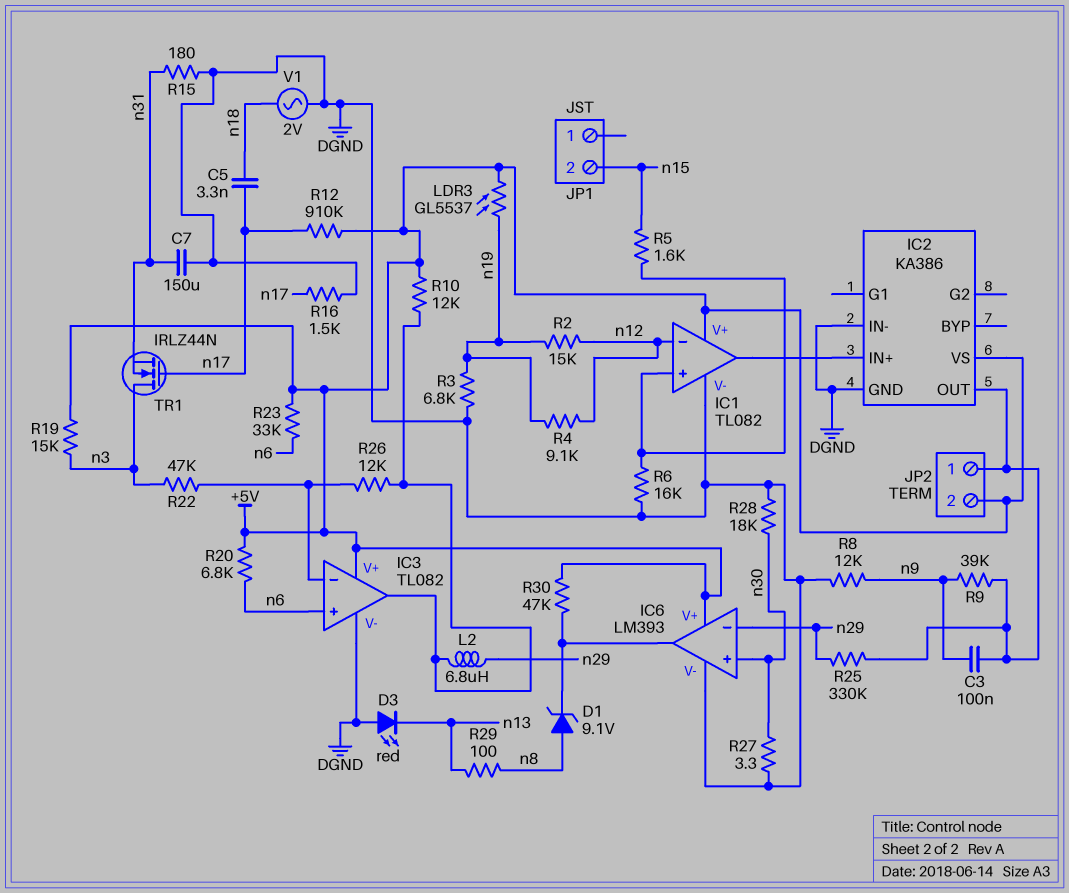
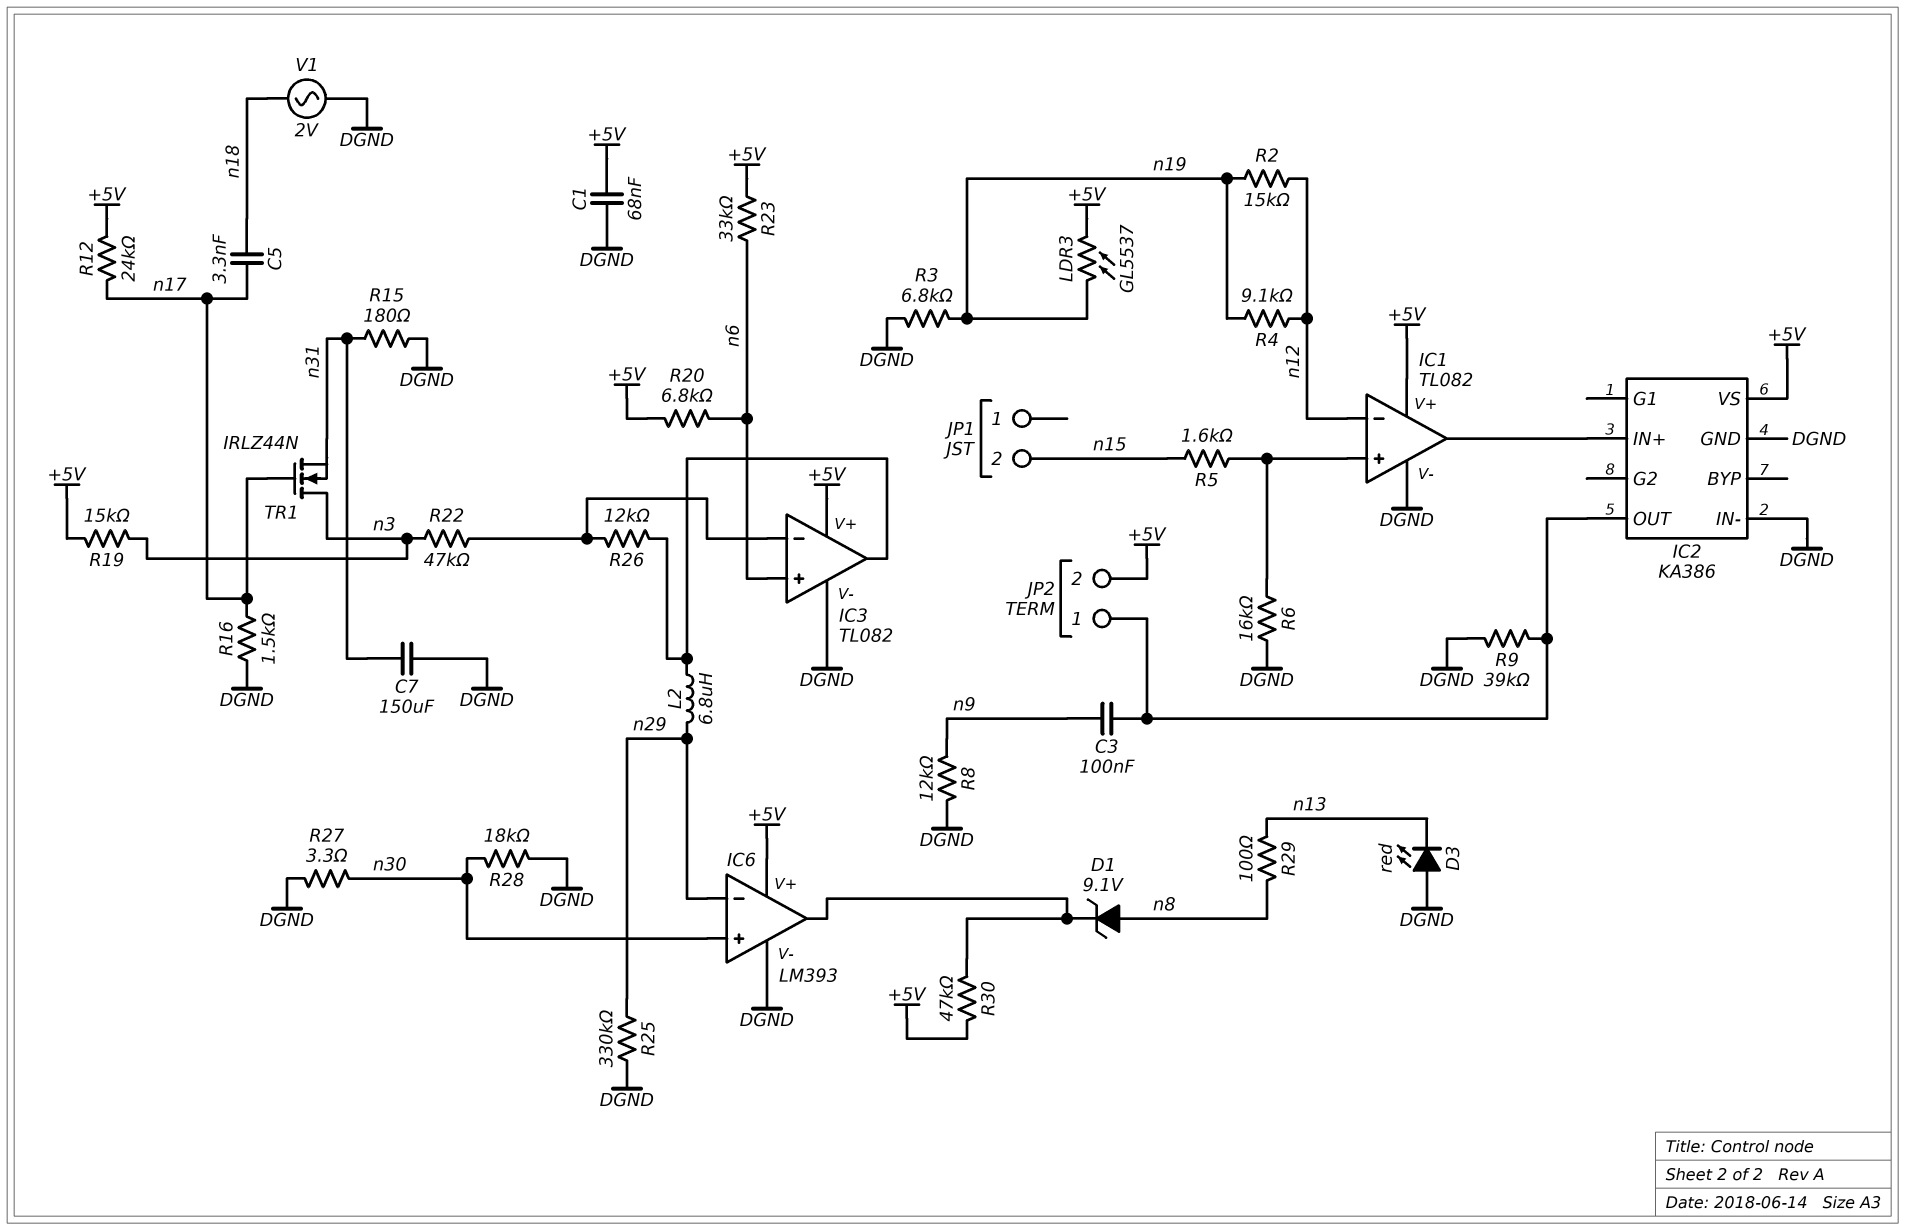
C1: none -> 68nF (+5V, DGND)
R9: 39k (IC2/OUT, n9) -> 39k (DGND, IC2/OUT)
R10: 12k (+5V, IC3/out) -> none
R12: 910k (+5V, n17) -> 24k (+5V, n17)
R25: 330k (IC2/OUT, n29) -> 330k (DGND, n29)

